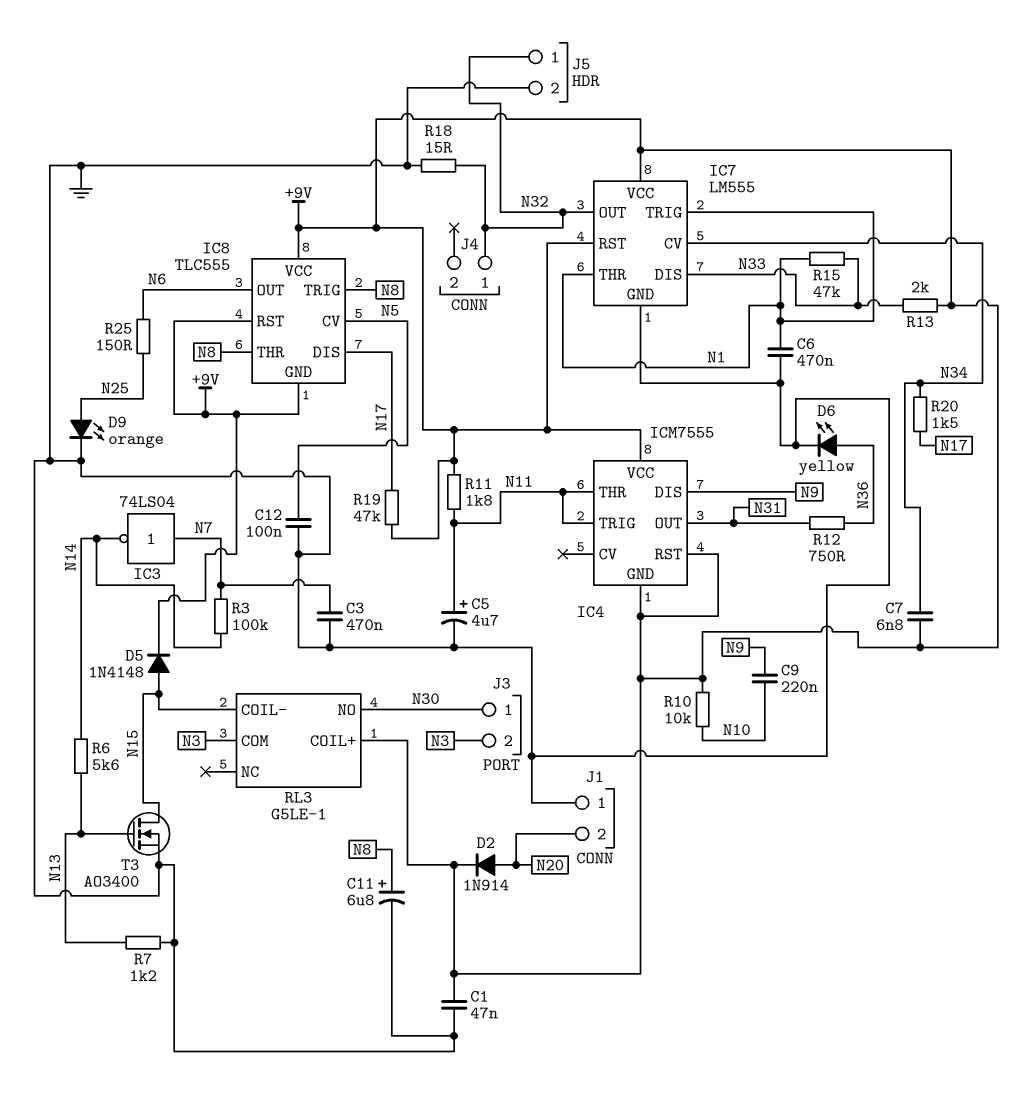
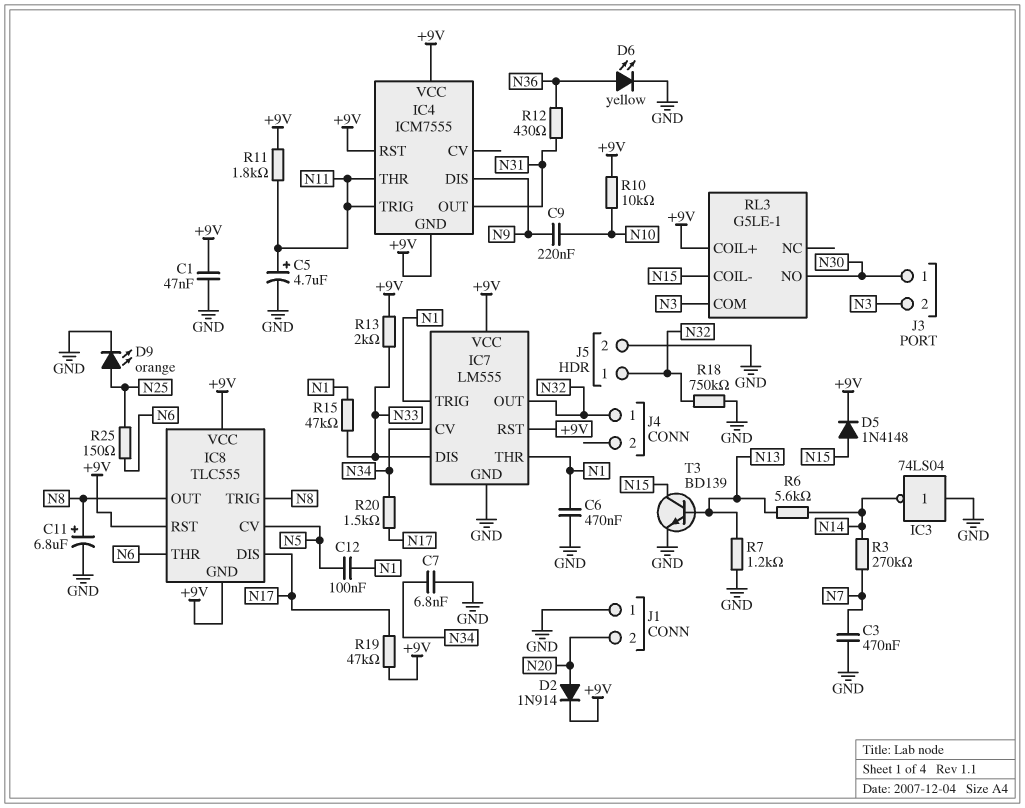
C7: 6.8nF (+9V, N34) -> 6.8nF (GND, N34)
C12: 100nF (GND, N5) -> 100nF (N1, N5)
IC3: NOT 74LS04 (in N7, out N14) -> NOT 74LS04 (in GND, out N14)
IC8 pin OUT: N6 -> N8
IC8 pin THR: N8 -> N6
R3: 100k (N7, N14) -> 270k (N7, N14)
R12: 750 (N31, N36) -> 430 (N31, N36)
R18: 15 (GND, N32) -> 750k (GND, N32)
T3: NMOS AO3400 (G N13, D N15, S GND) -> NPN BD139 (B N13, C N15, E GND)

